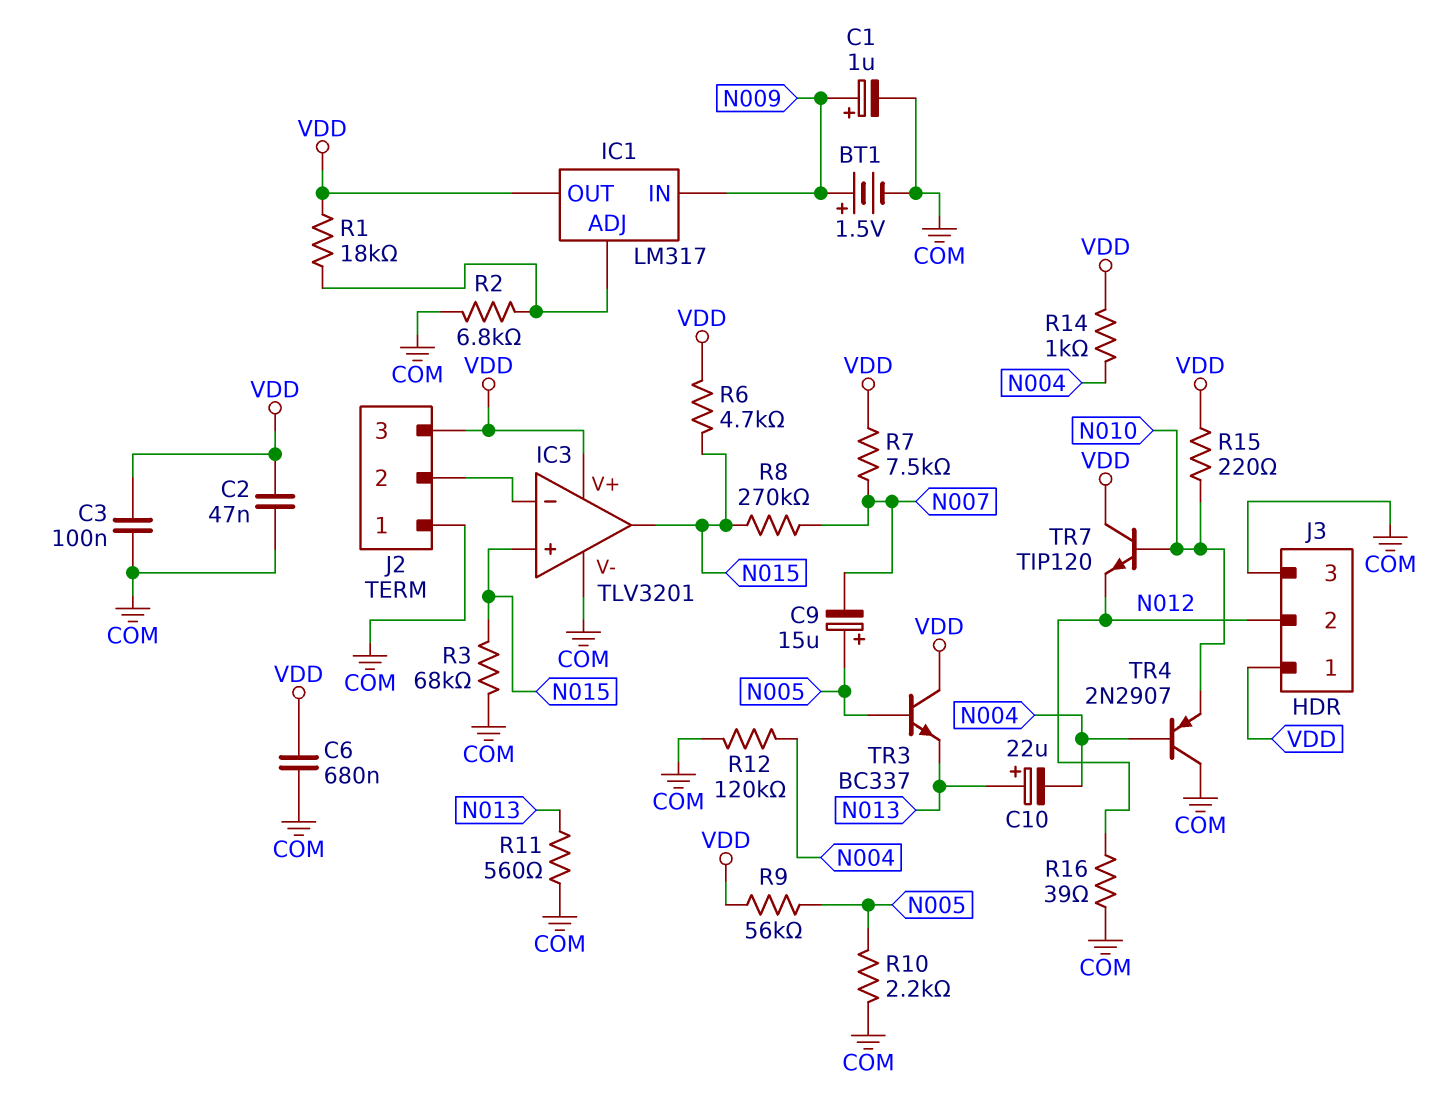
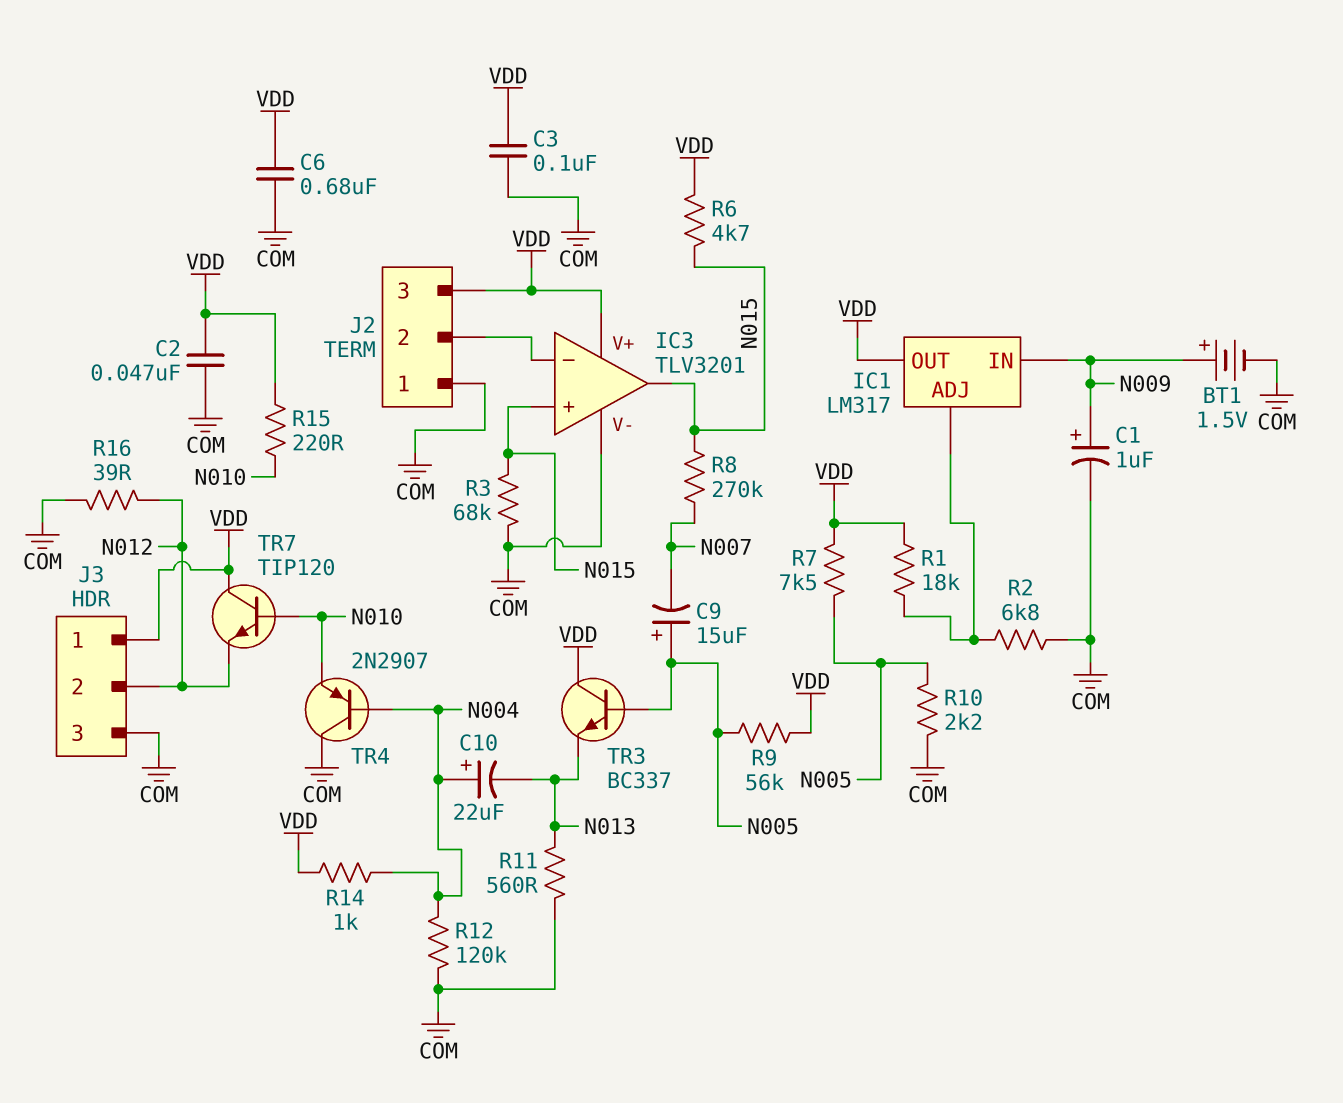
C10: 22uF (plus N013, minus N004) -> 22uF (plus N004, minus N013)
R7: 7.5k (N007, VDD) -> 7.5k (N005, VDD)

